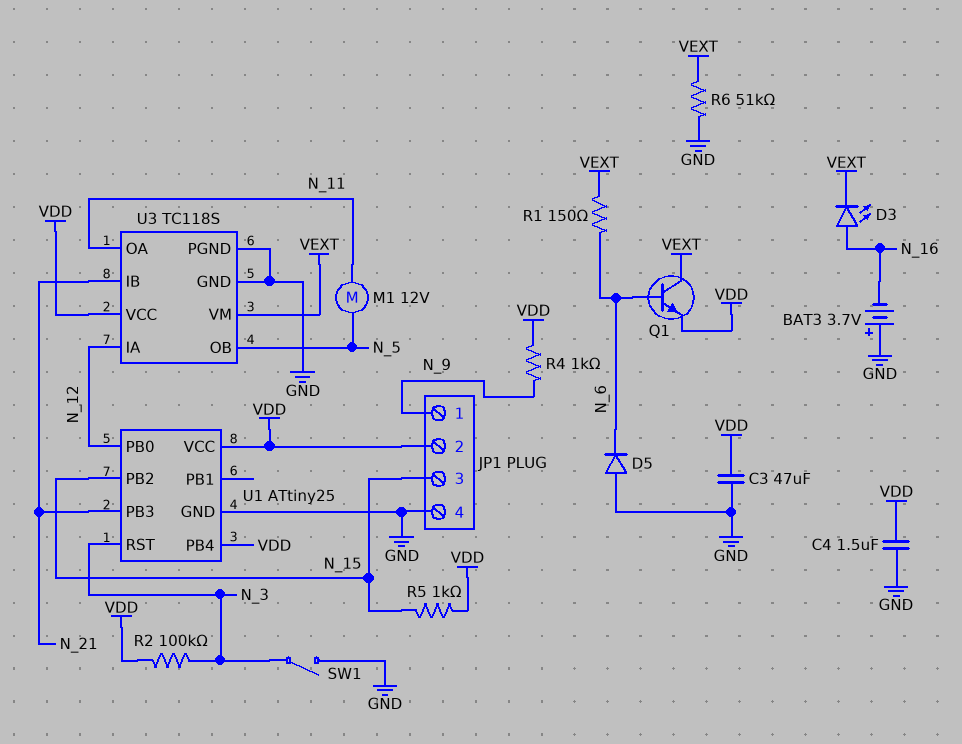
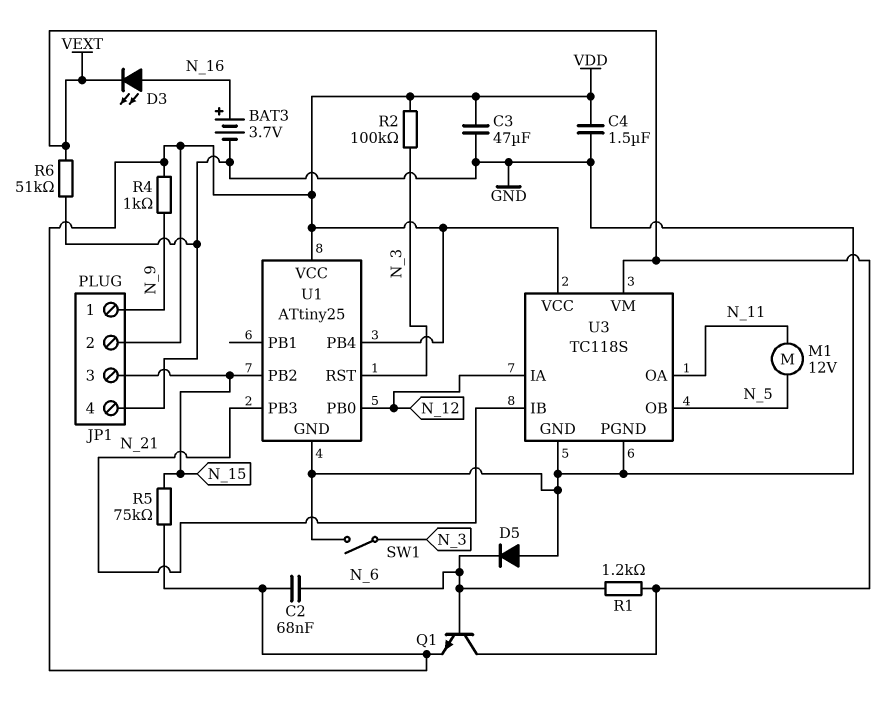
BAT3: 3.7V (plus GND, minus N_16) -> 3.7V (plus N_16, minus GND)
C2: none -> 68nF (N_6, VDD)
R1: 150 (N_6, VEXT) -> 1.2k (N_6, VEXT)
R5: 1k (N_15, VDD) -> 75k (N_15, VDD)

